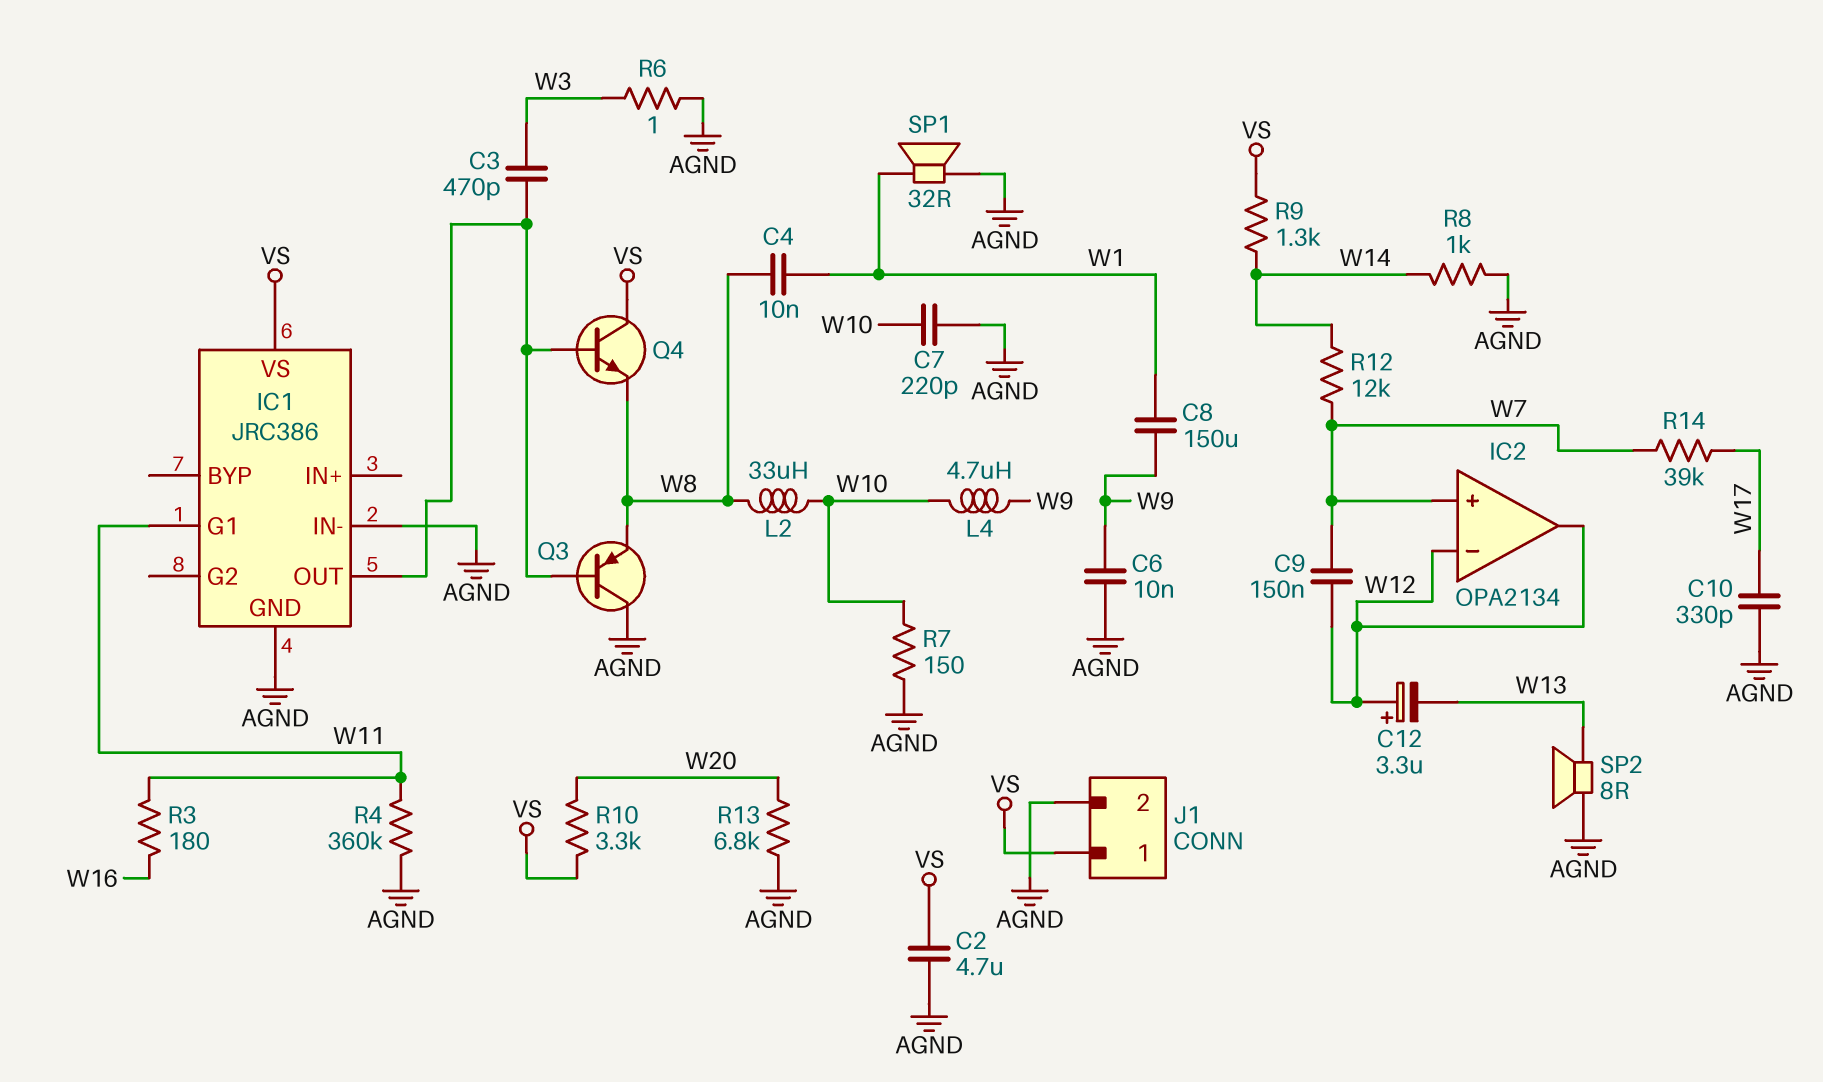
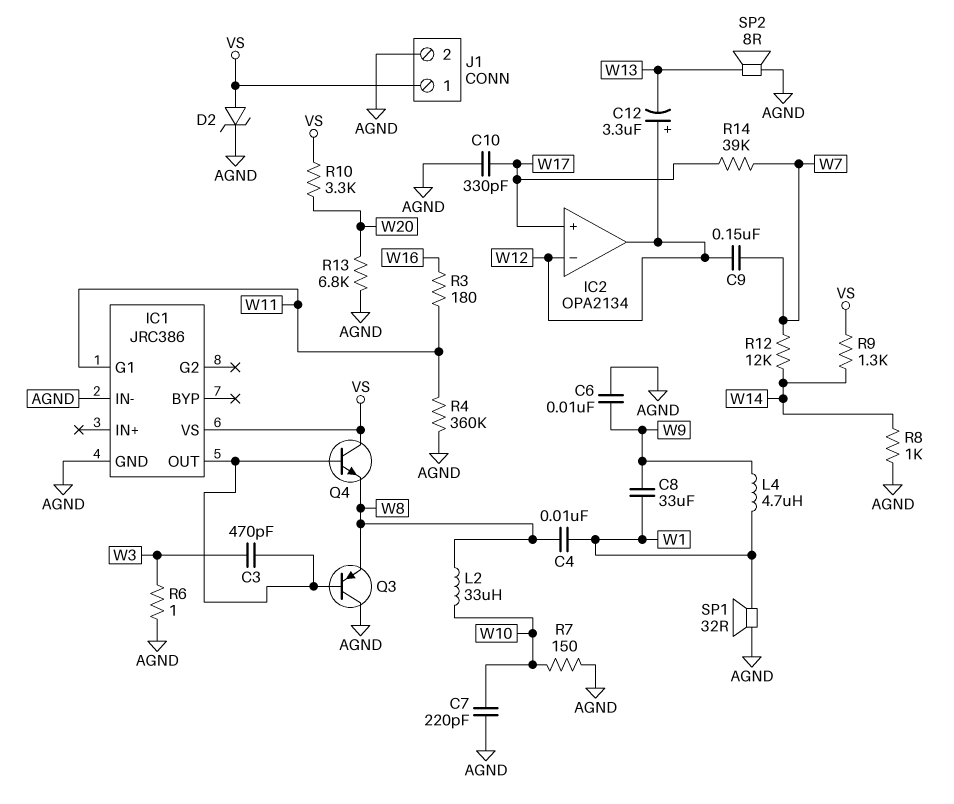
C2: 4.7uF (AGND, VS) -> none
C8: 150uF (W1, W9) -> 33uF (W1, W9)
D2: none -> zener (A VS, K AGND)
IC2 pin in+: W7 -> W17
L4: 4.7uH (W9, W10) -> 4.7uH (W1, W9)

